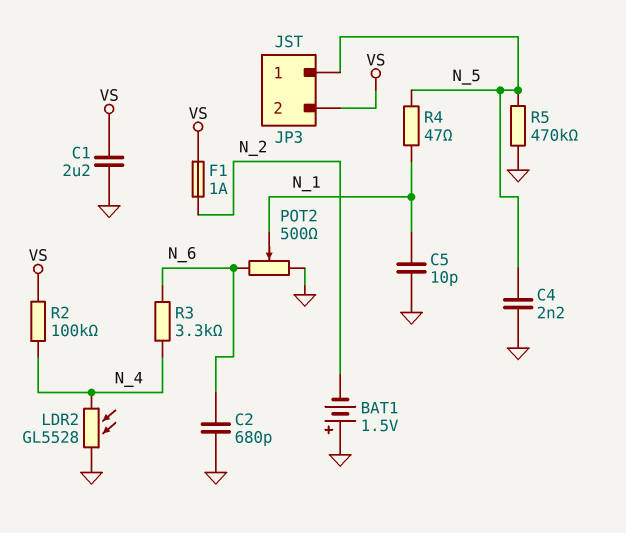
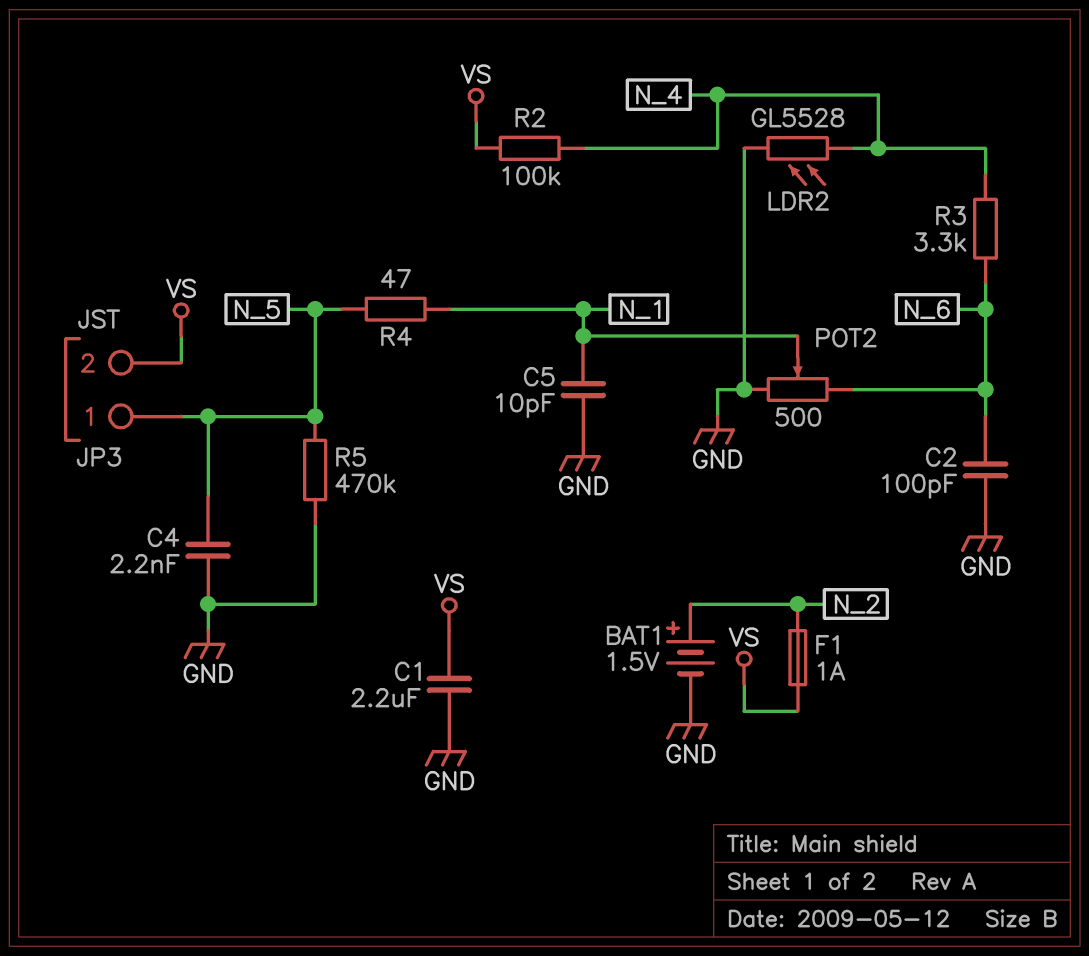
BAT1: 1.5V (plus GND, minus N_2) -> 1.5V (plus N_2, minus GND)
C2: 680pF (GND, N_6) -> 100pF (GND, N_6)

